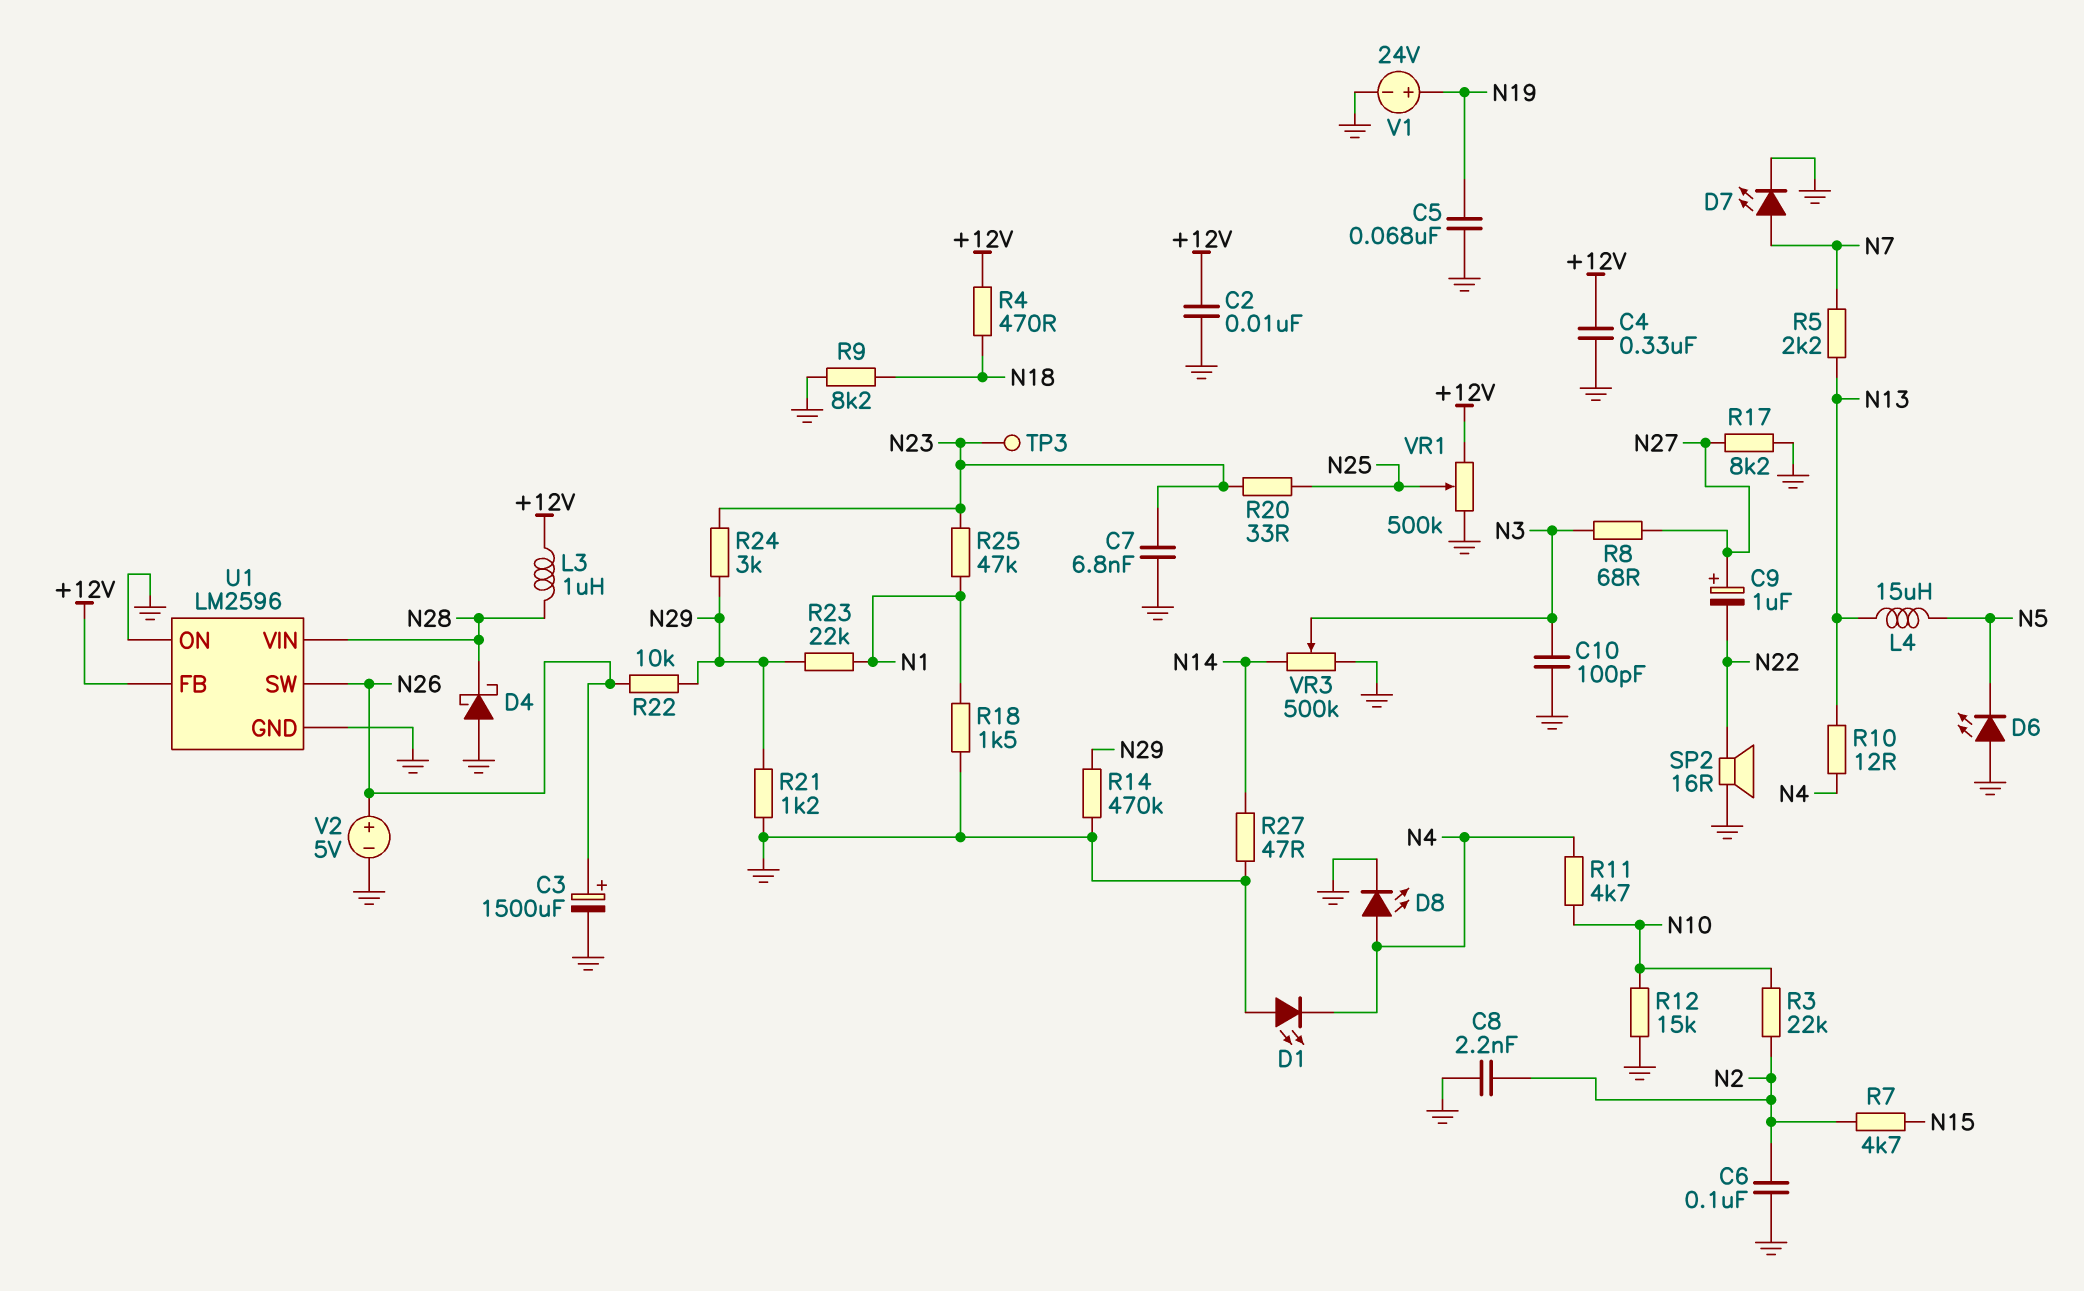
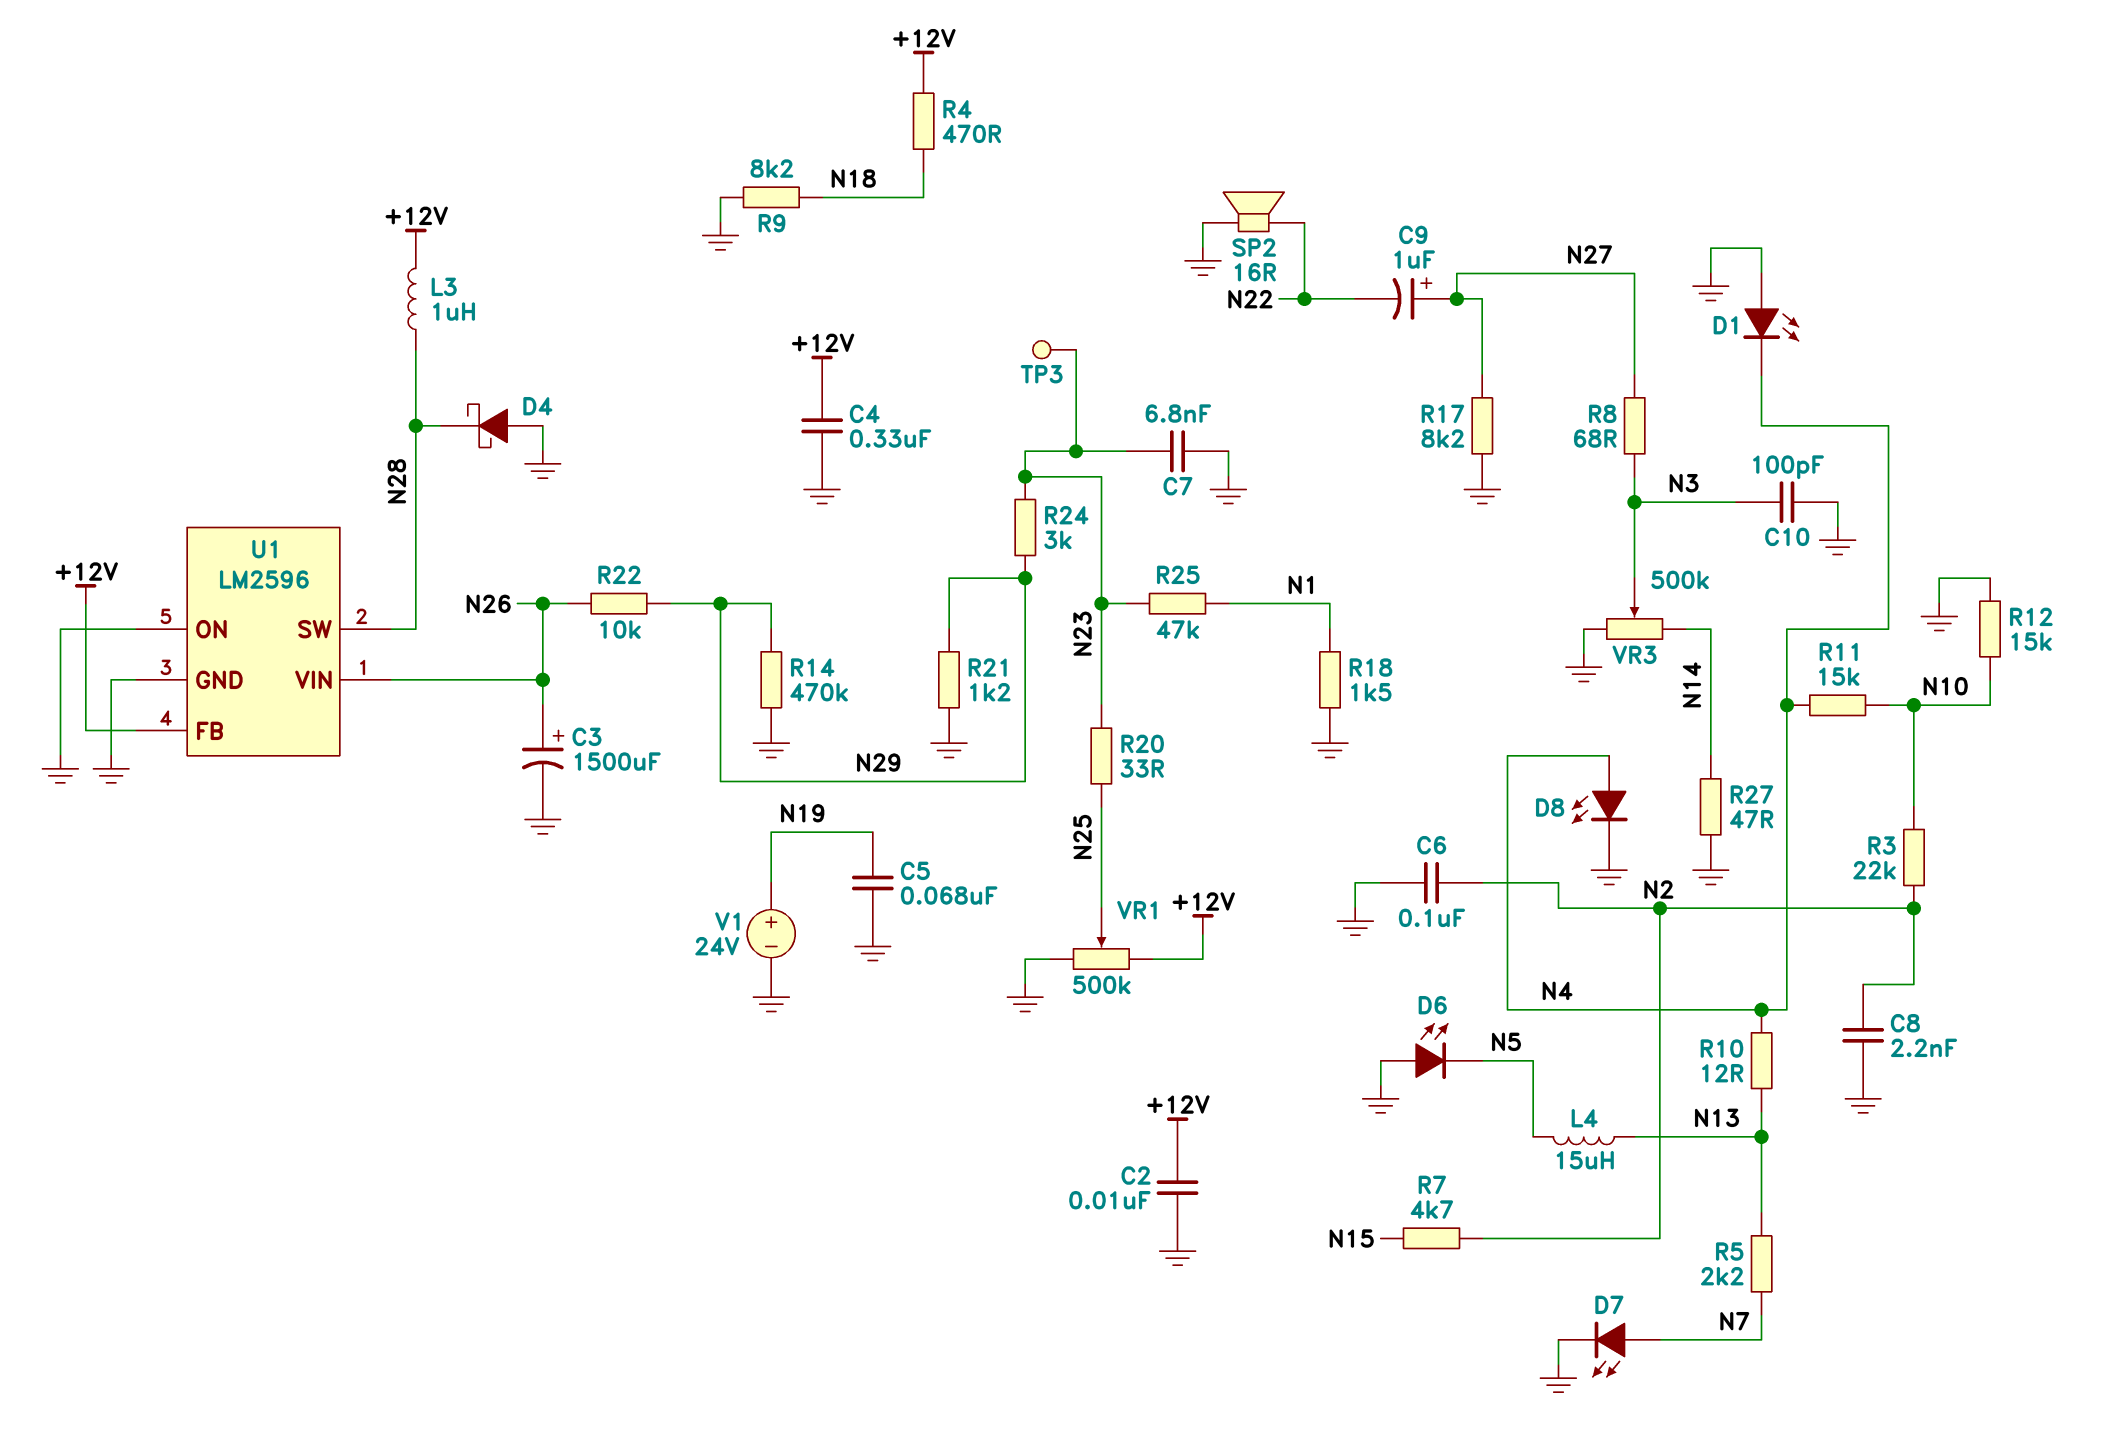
R11: 4.7k (N4, N10) -> 15k (N4, N10)
R23: 22k (N1, N29) -> none
U1 pin SW: N26 -> N28
U1 pin VIN: N28 -> N26
V2: 5V (plus N26, minus GND) -> none

